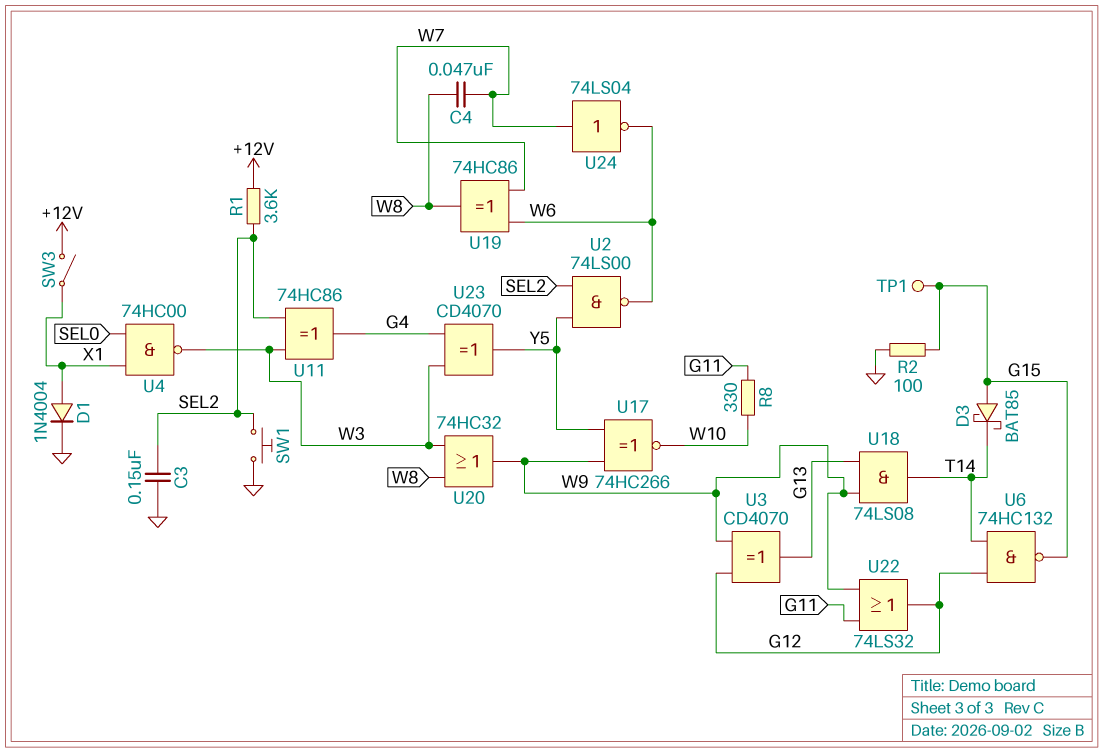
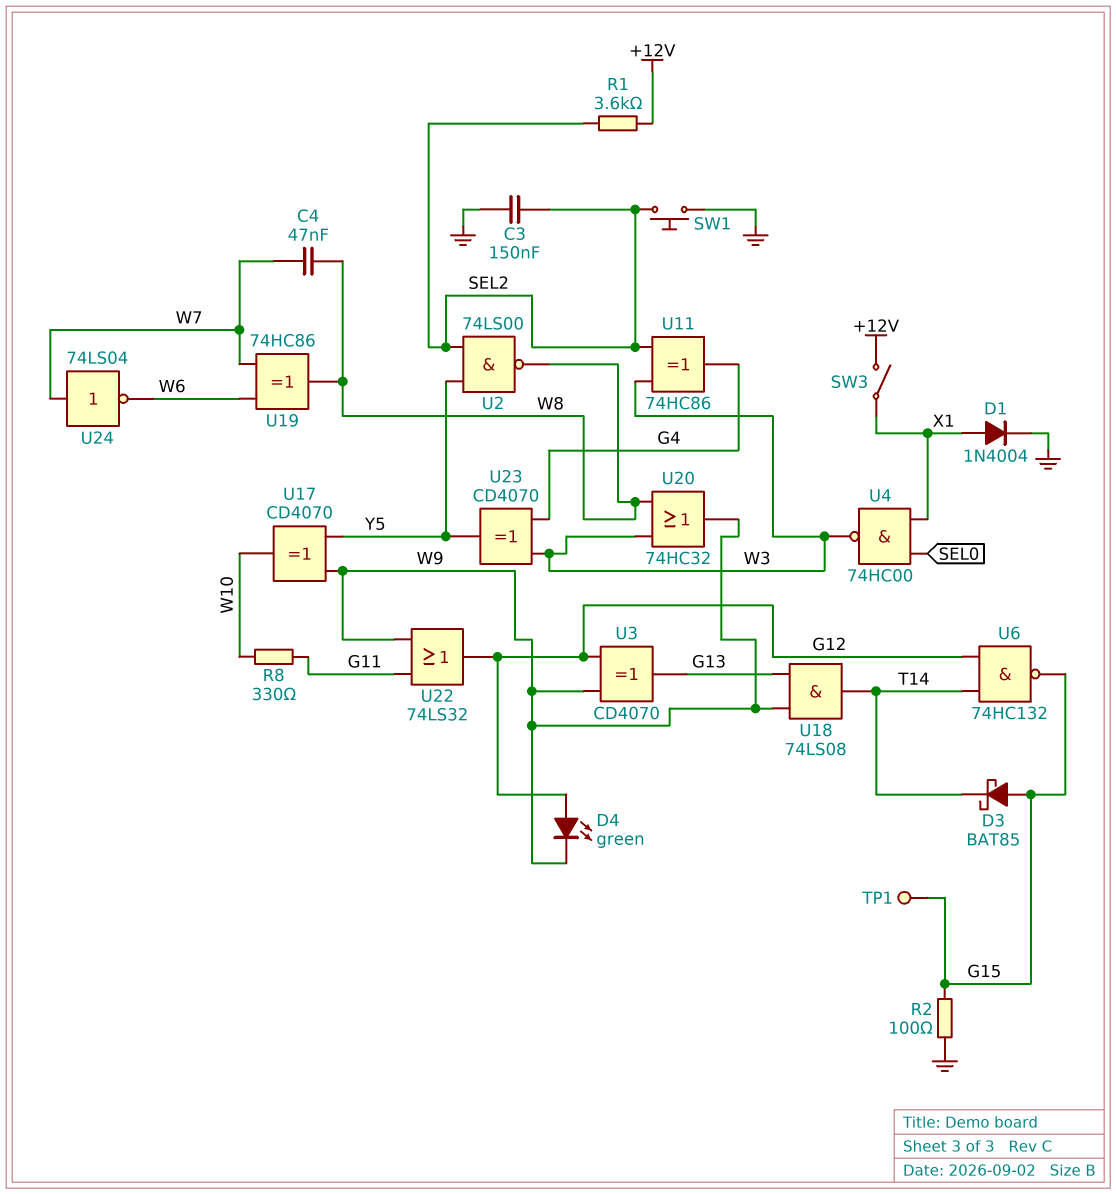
D4: none -> LED green (A G12, K W9)
U2: NAND 74LS00 (in SEL2, in Y5, out W6) -> NAND 74LS00 (in SEL2, in Y5, out W8)
U17: XNOR 74HC266 (in W9, in Y5, out W10) -> XOR CD4070 (in W9, in Y5, out W10)

